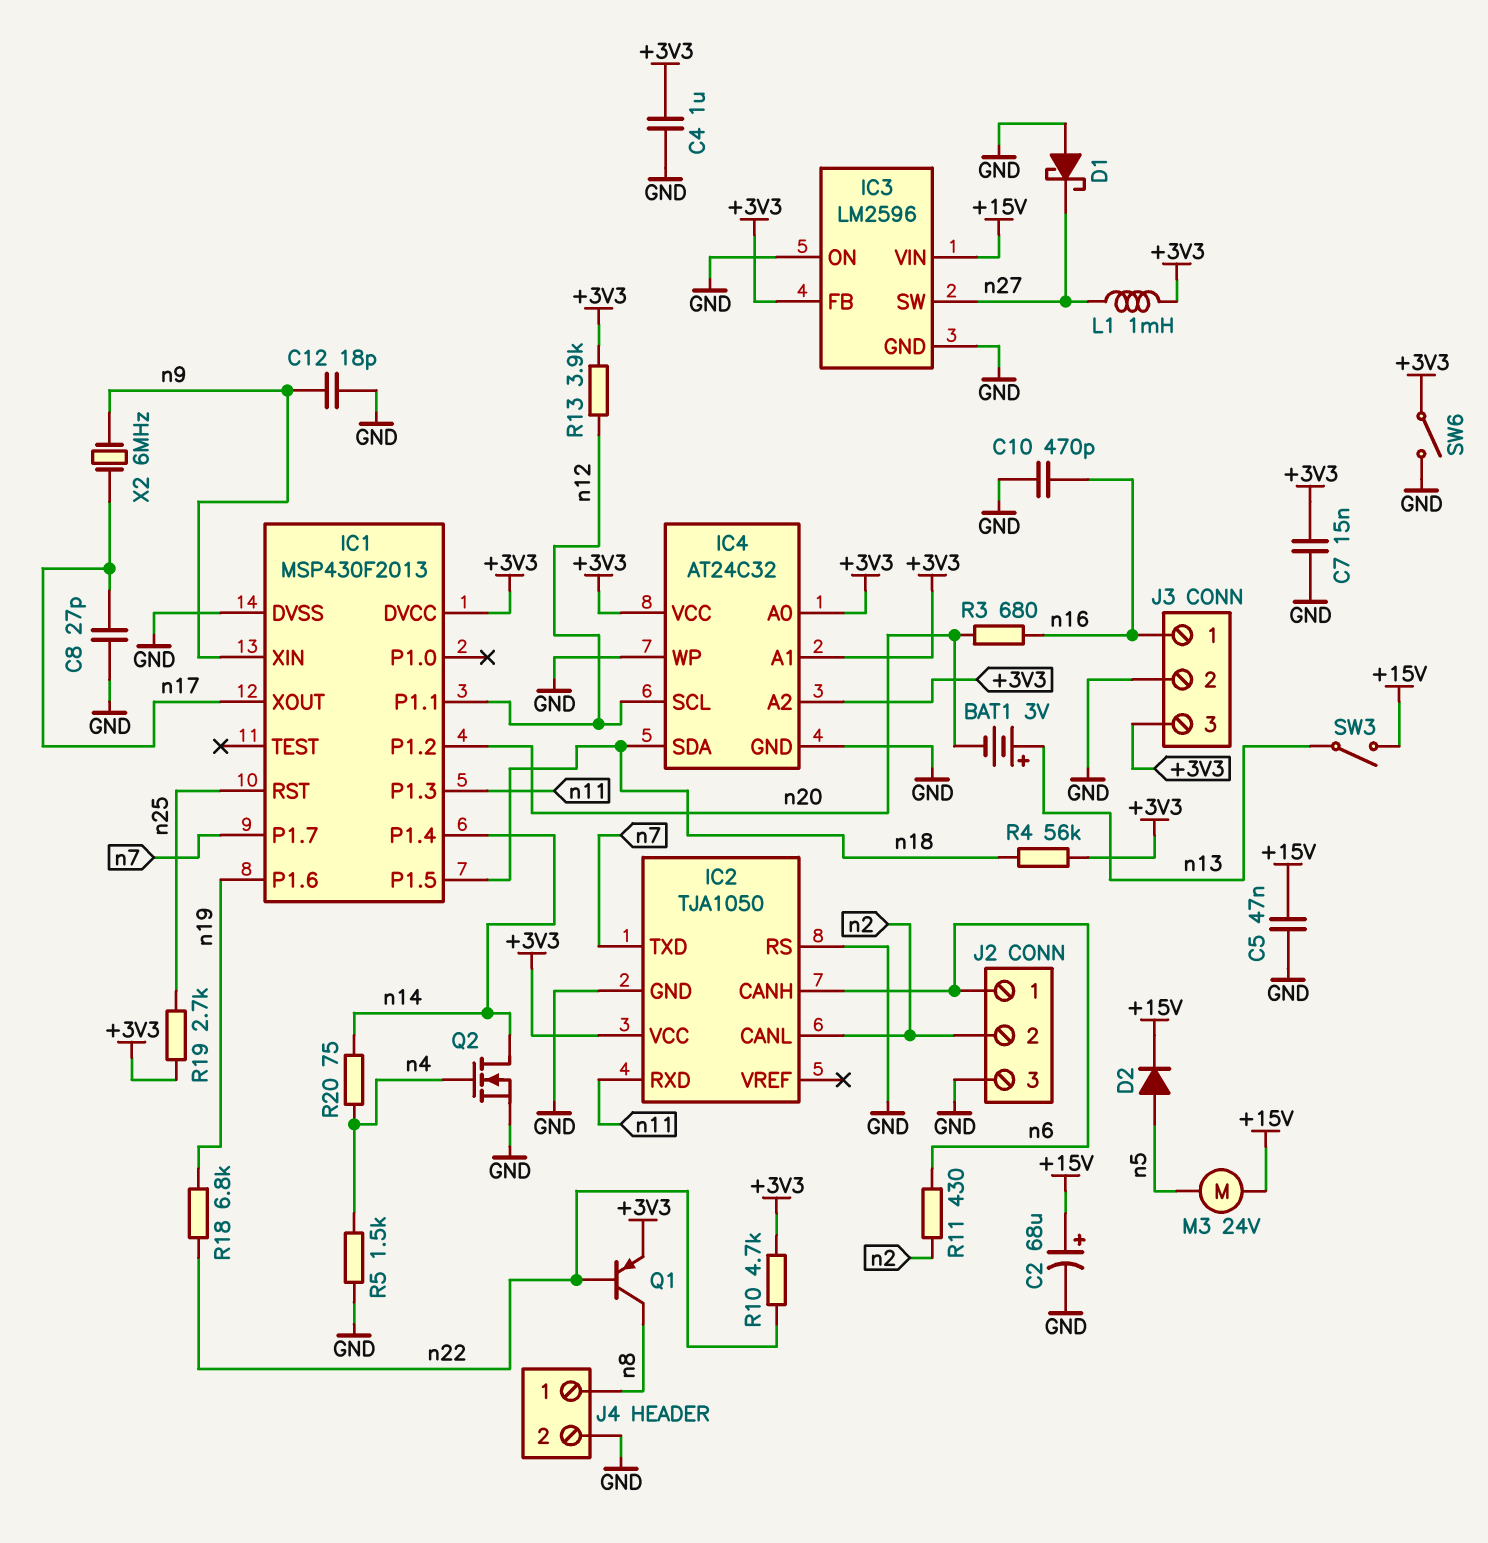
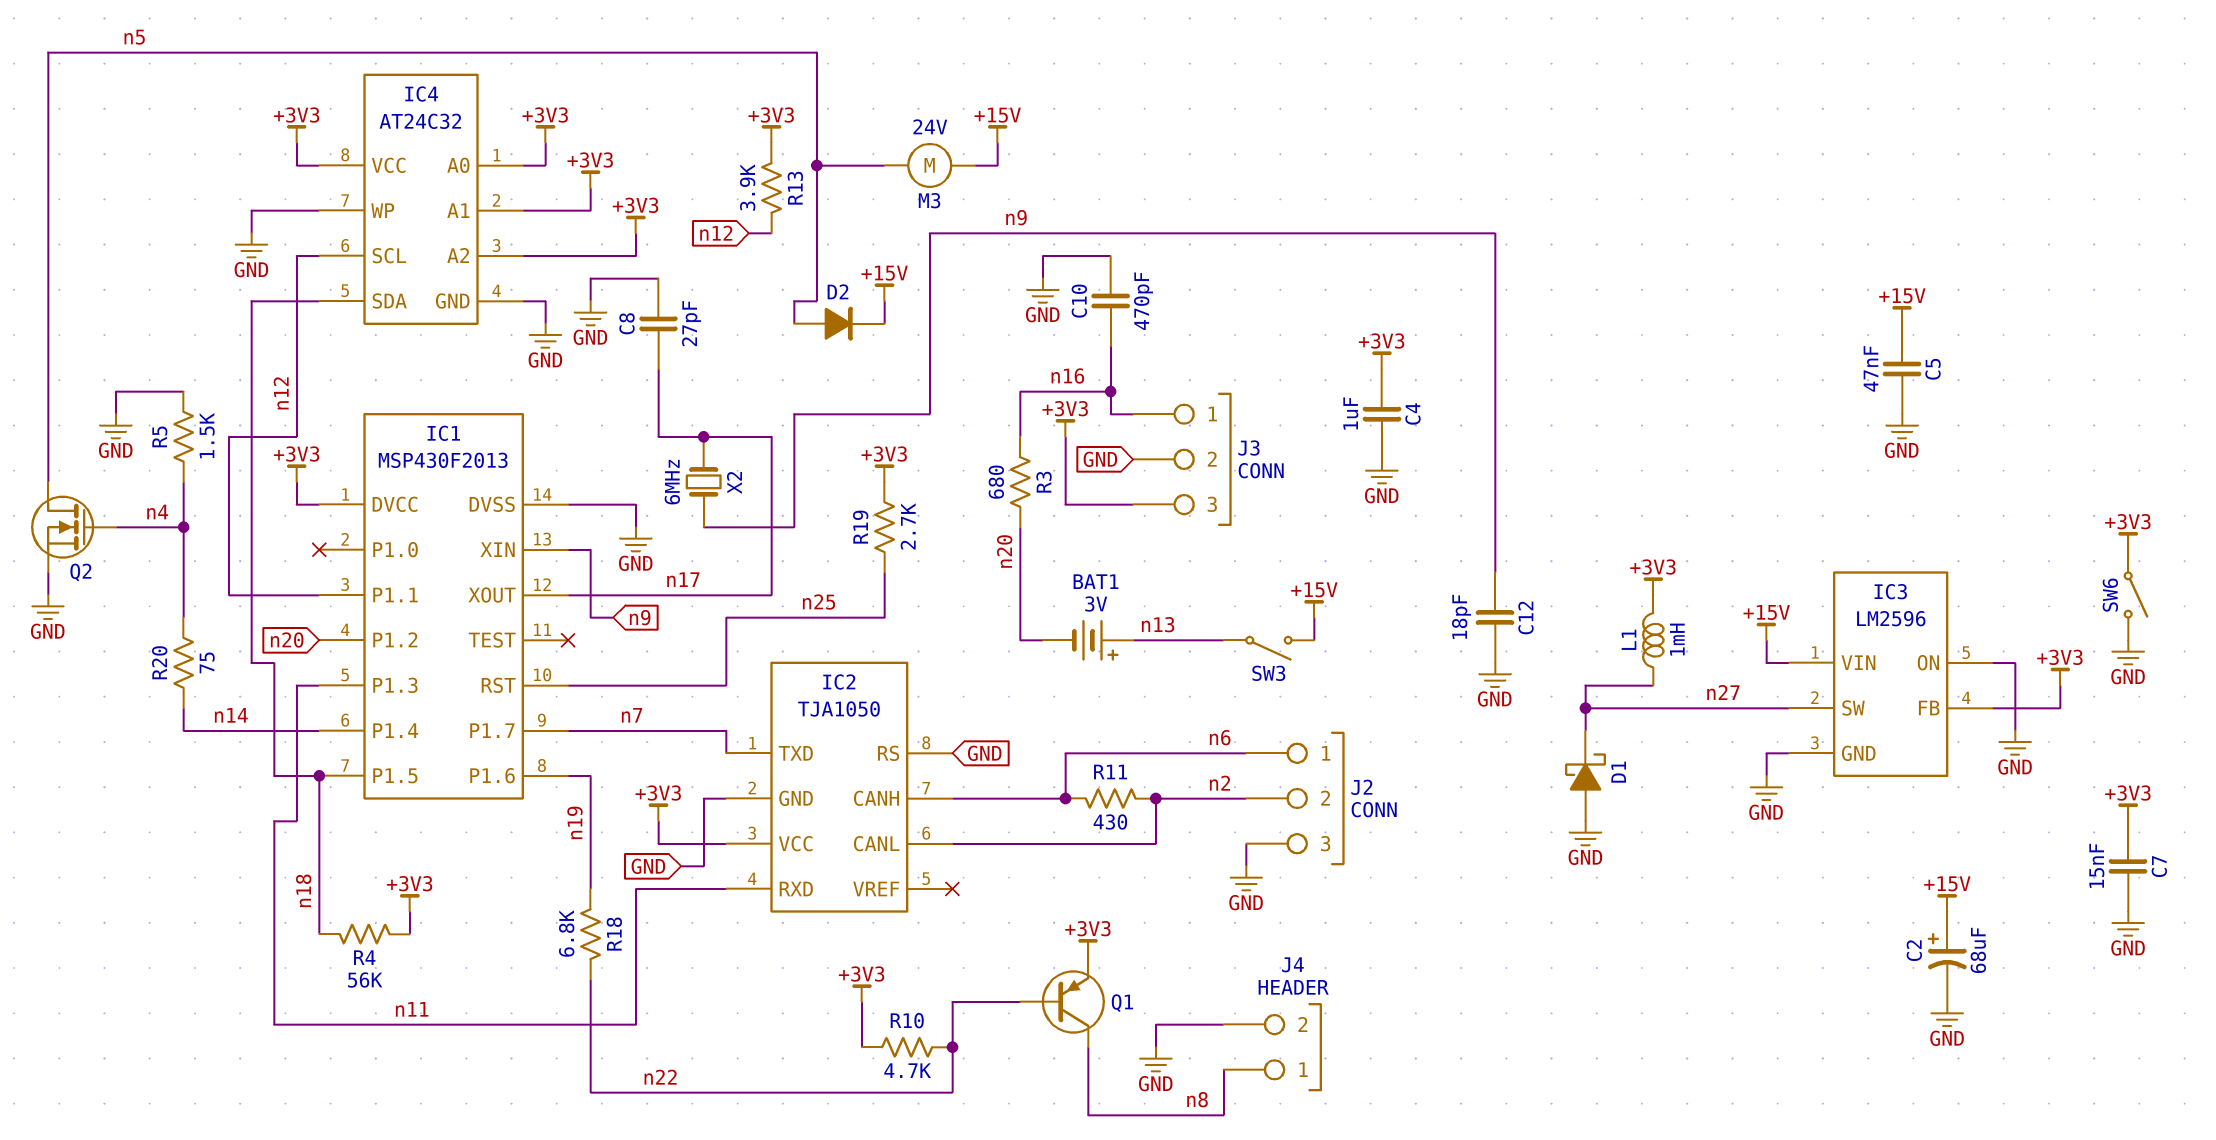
Q2: NMOS (G n4, D n14, S GND) -> NMOS (G n4, D n5, S GND)

